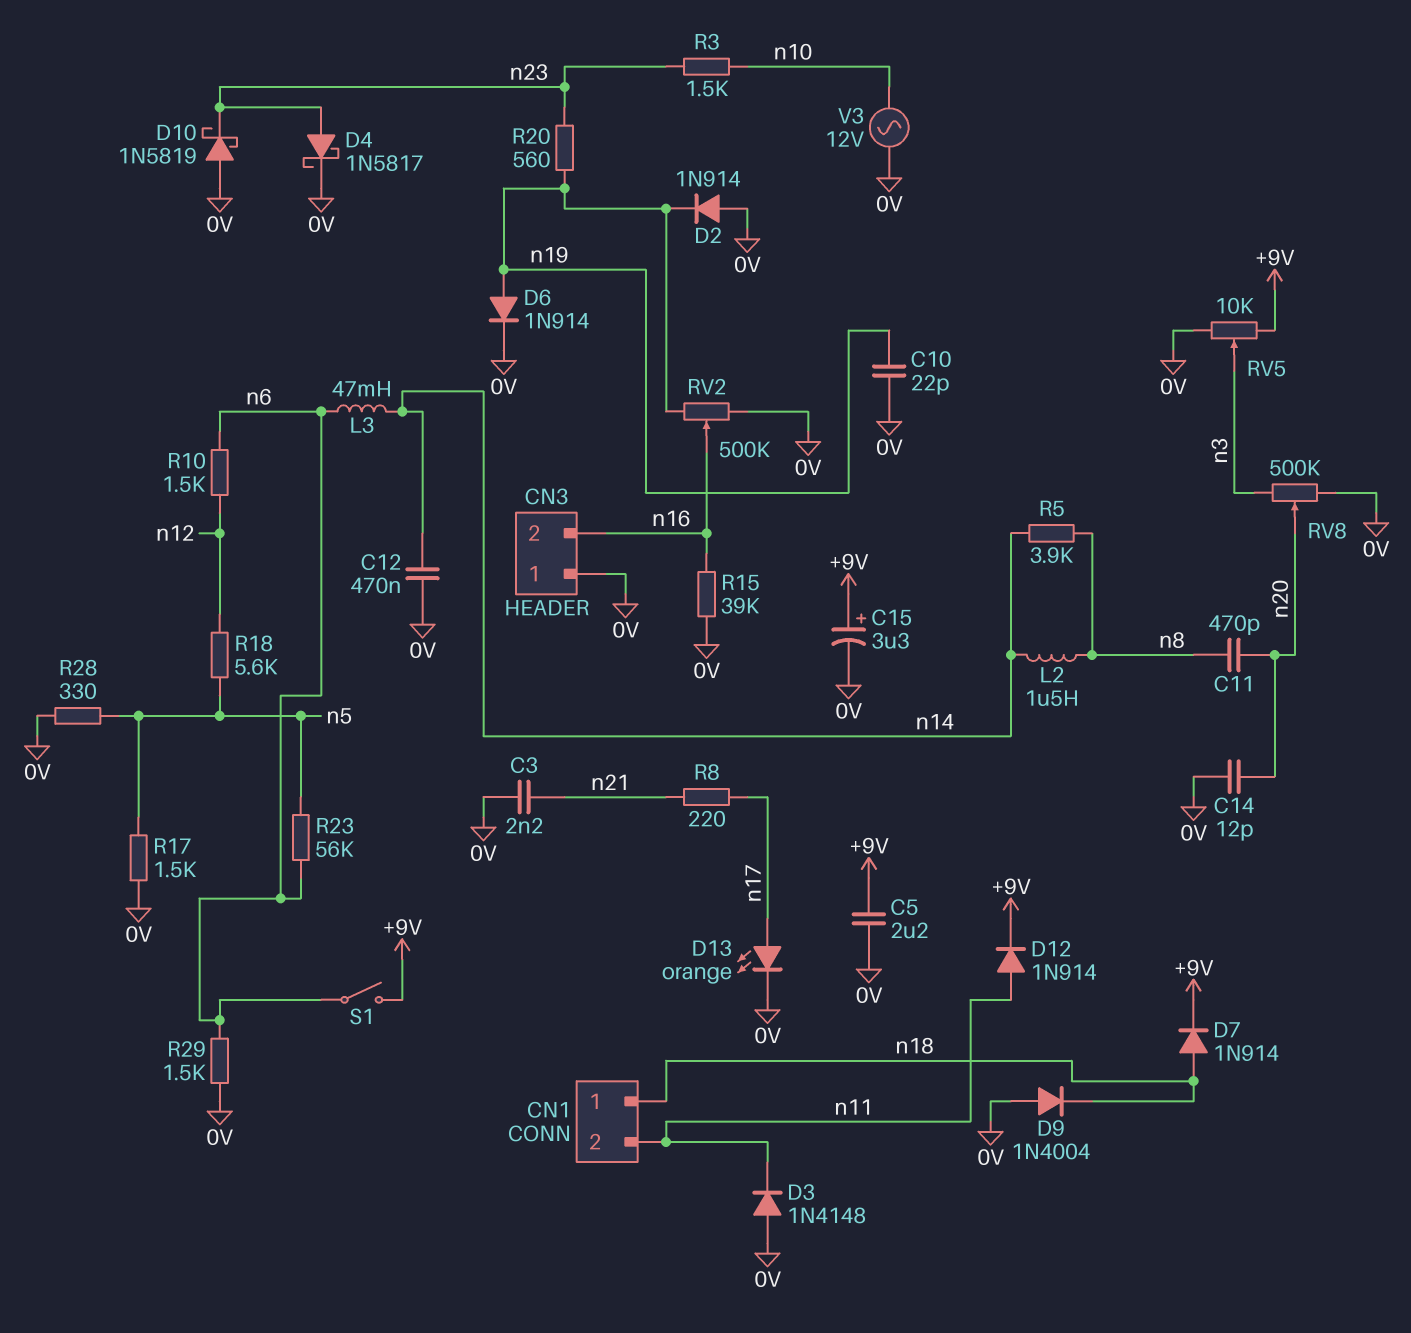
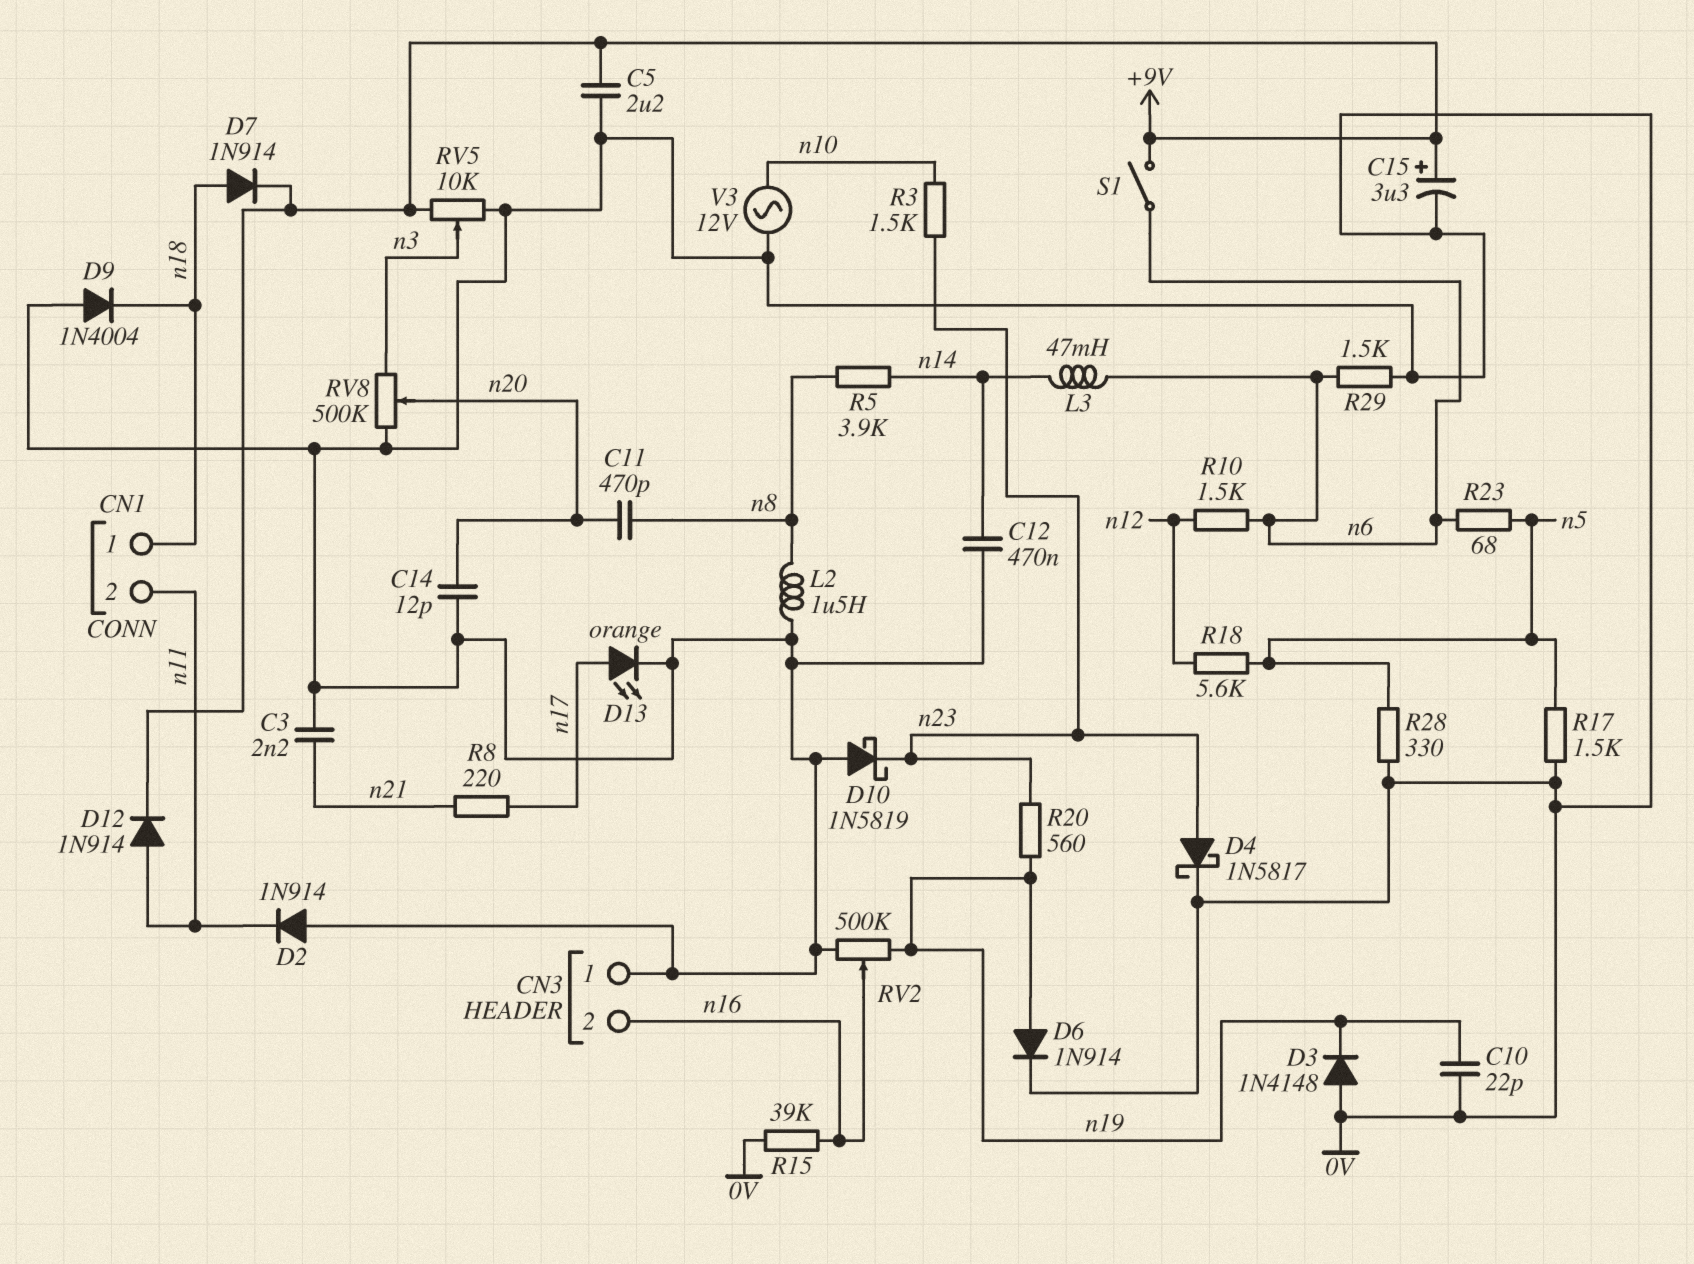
D2: diode 1N914 (A 0V, K n19) -> diode 1N914 (A 0V, K n11)
D3: diode 1N4148 (A 0V, K n11) -> diode 1N4148 (A 0V, K n19)
L2: 1.5uH (n8, n14) -> 1.5uH (0V, n8)
R23: 56k (n5, n6) -> 68 (n5, n6)

